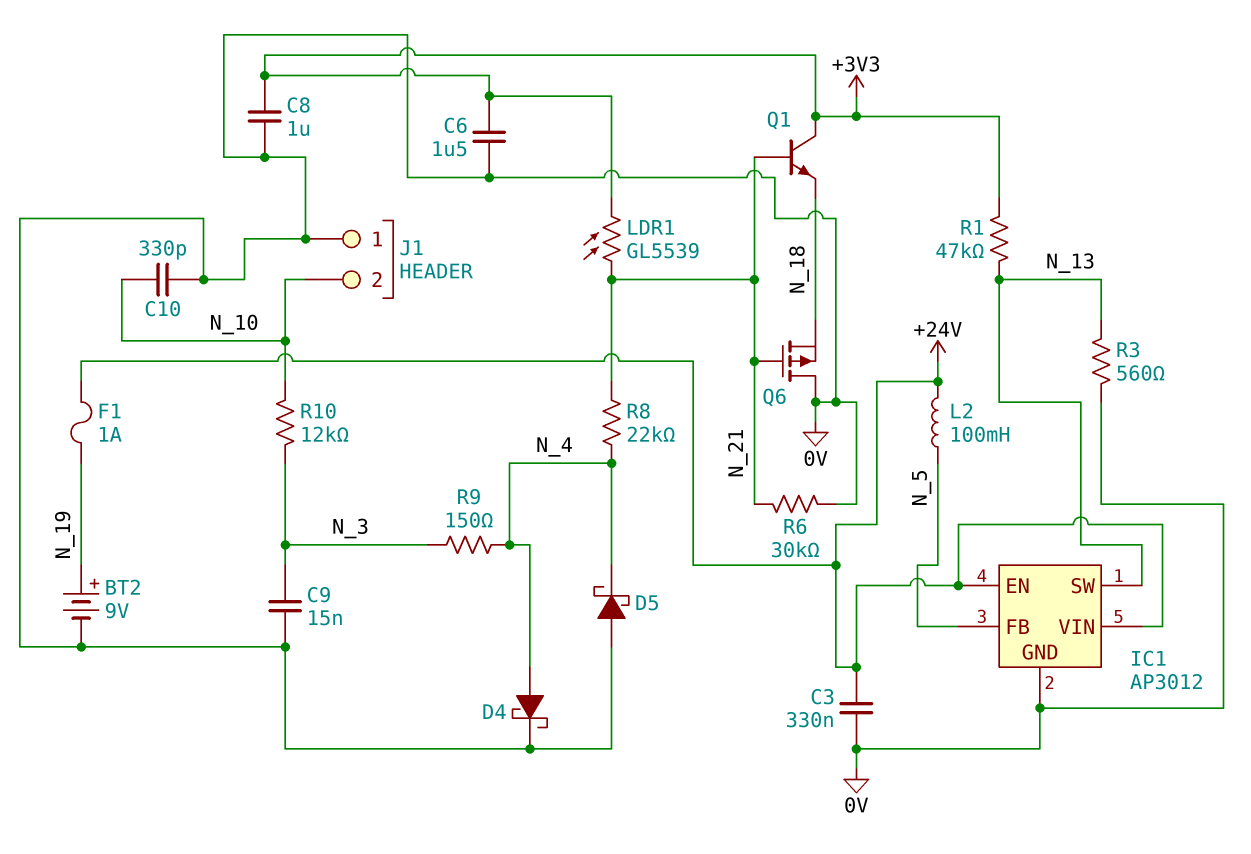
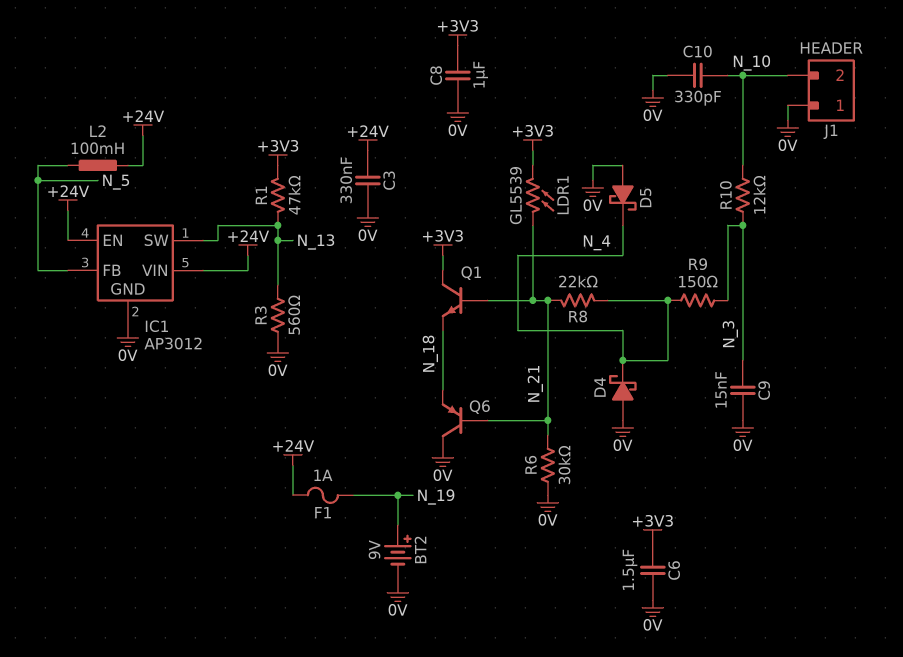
D4: schottky (A N_4, K 0V) -> schottky (A 0V, K N_4)
Q6: PMOS (G N_21, D 0V, S N_18) -> PNP (B N_21, C 0V, E N_18)

